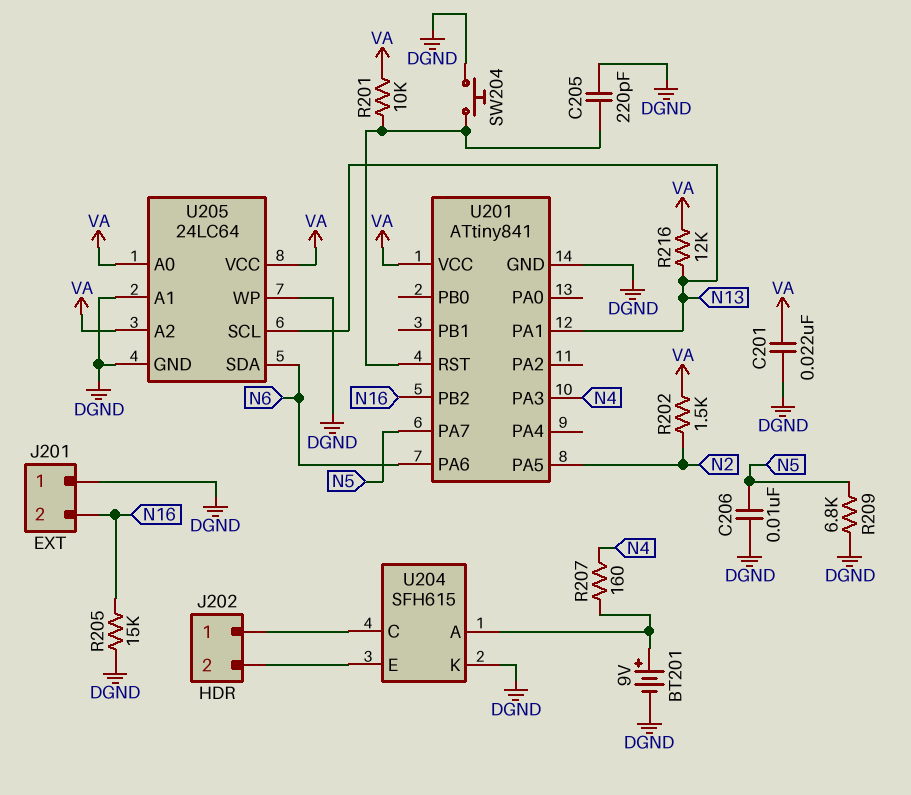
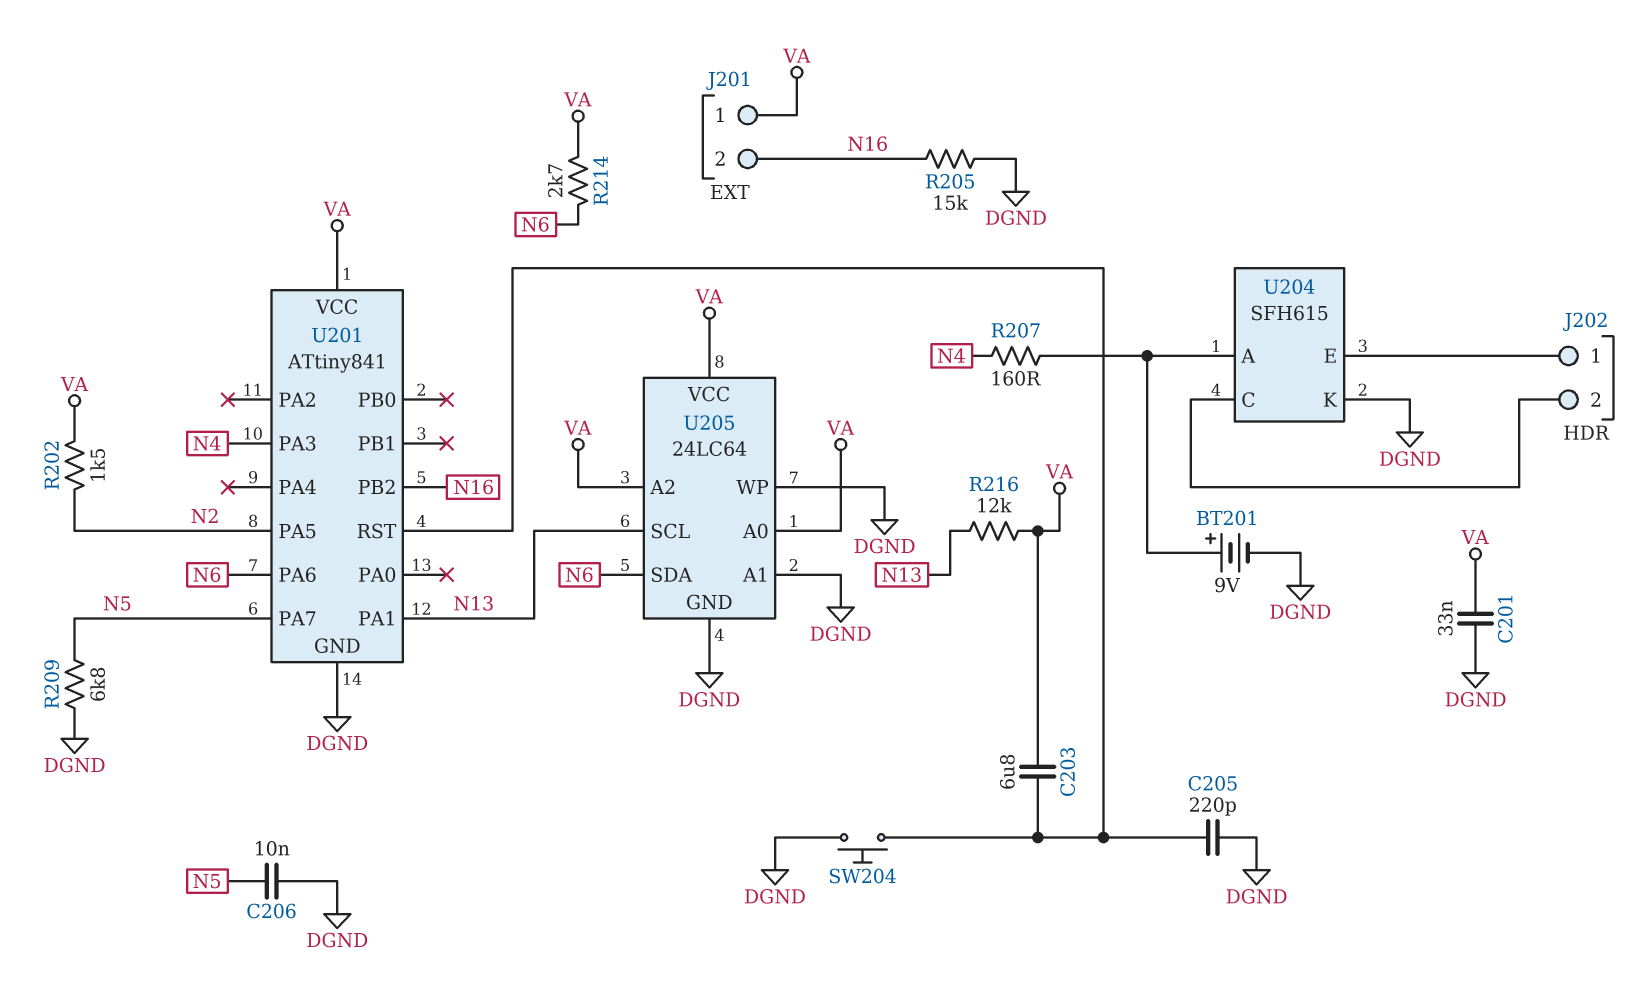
C201: 22nF (DGND, VA) -> 33nF (DGND, VA)
C203: none -> 6.8uF (U201/RST, VA)
J201 pin 1: DGND -> VA
R201: 10k (U201/RST, VA) -> none
R214: none -> 2.7k (N6, VA)
U204 pin C: J202/1 -> J202/2
U204 pin E: J202/2 -> J202/1

